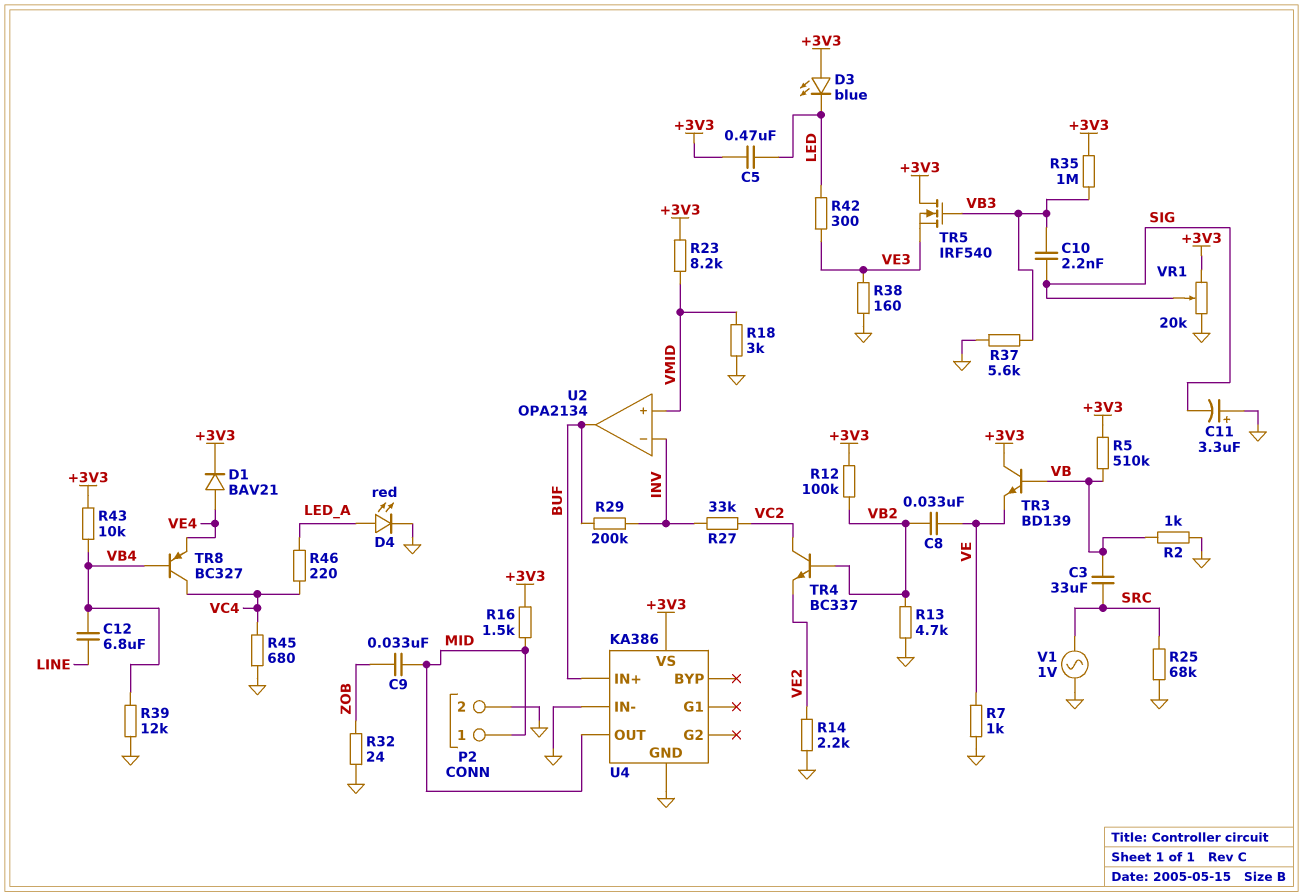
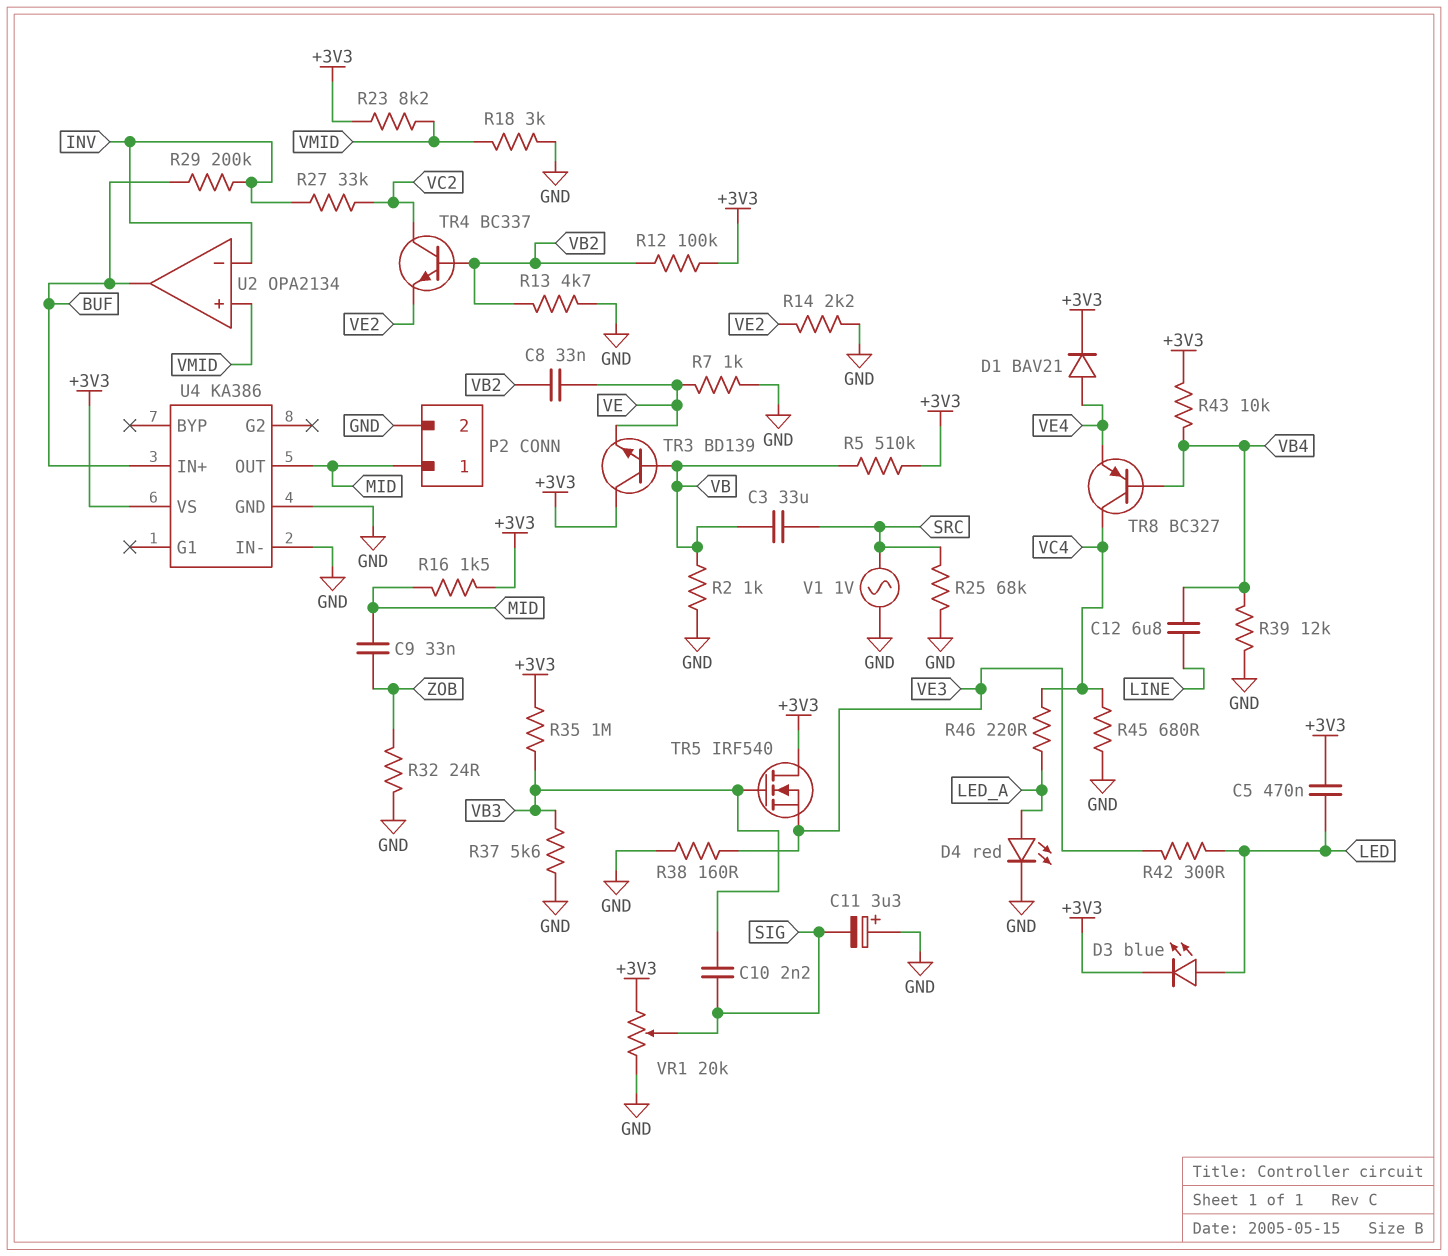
D3: LED blue (A +3V3, K LED) -> LED blue (A LED, K +3V3)

